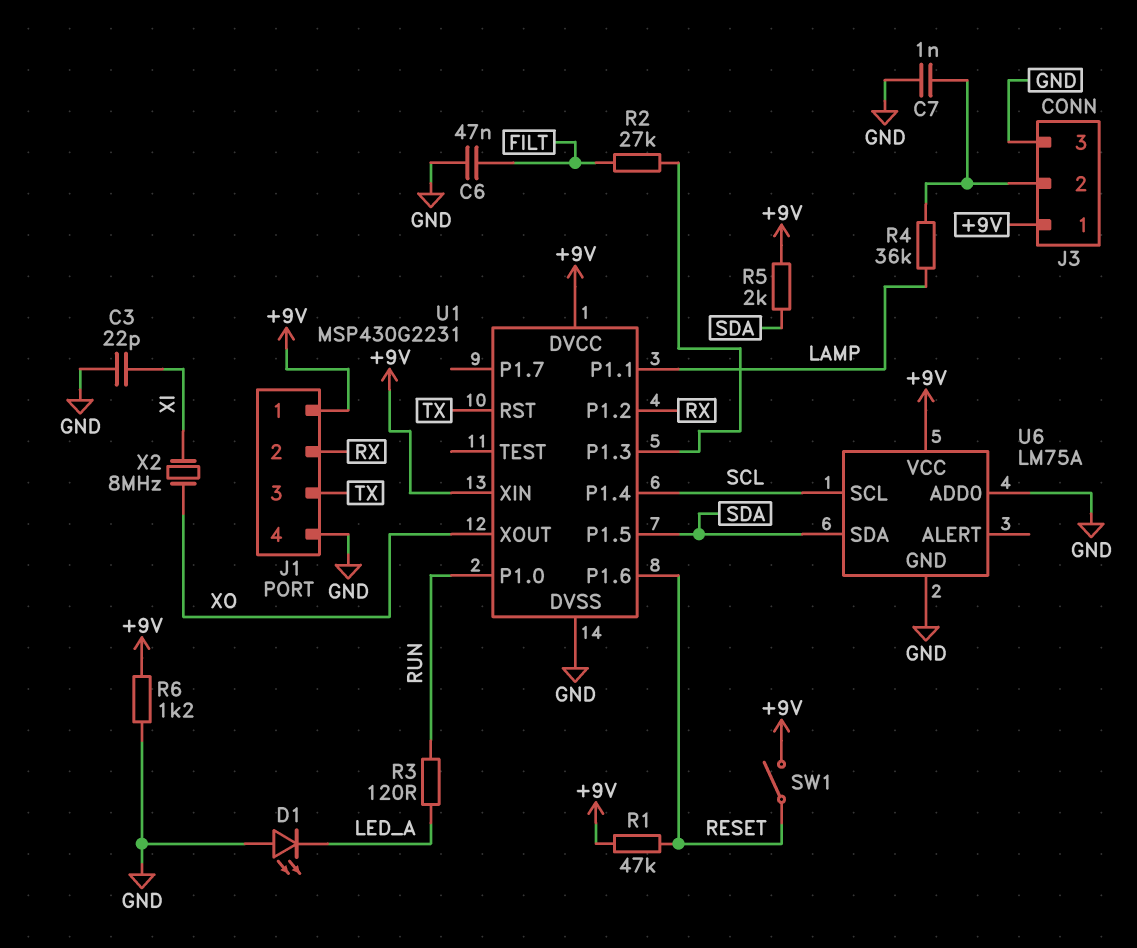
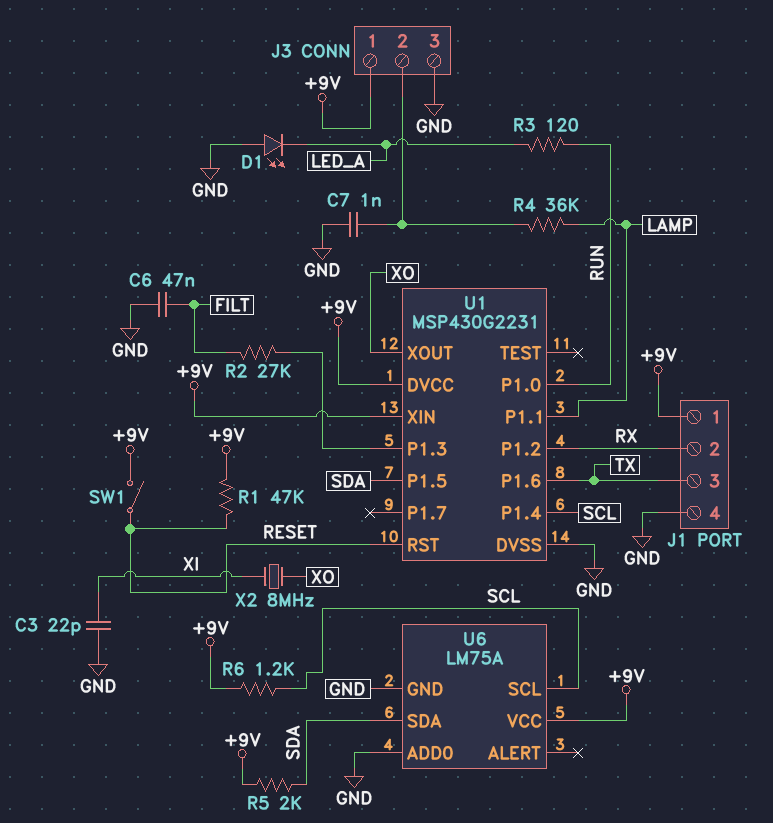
R6: 1.2k (+9V, GND) -> 1.2k (+9V, SCL)
U1 pin P1.6: RESET -> TX
U1 pin RST: TX -> RESET

